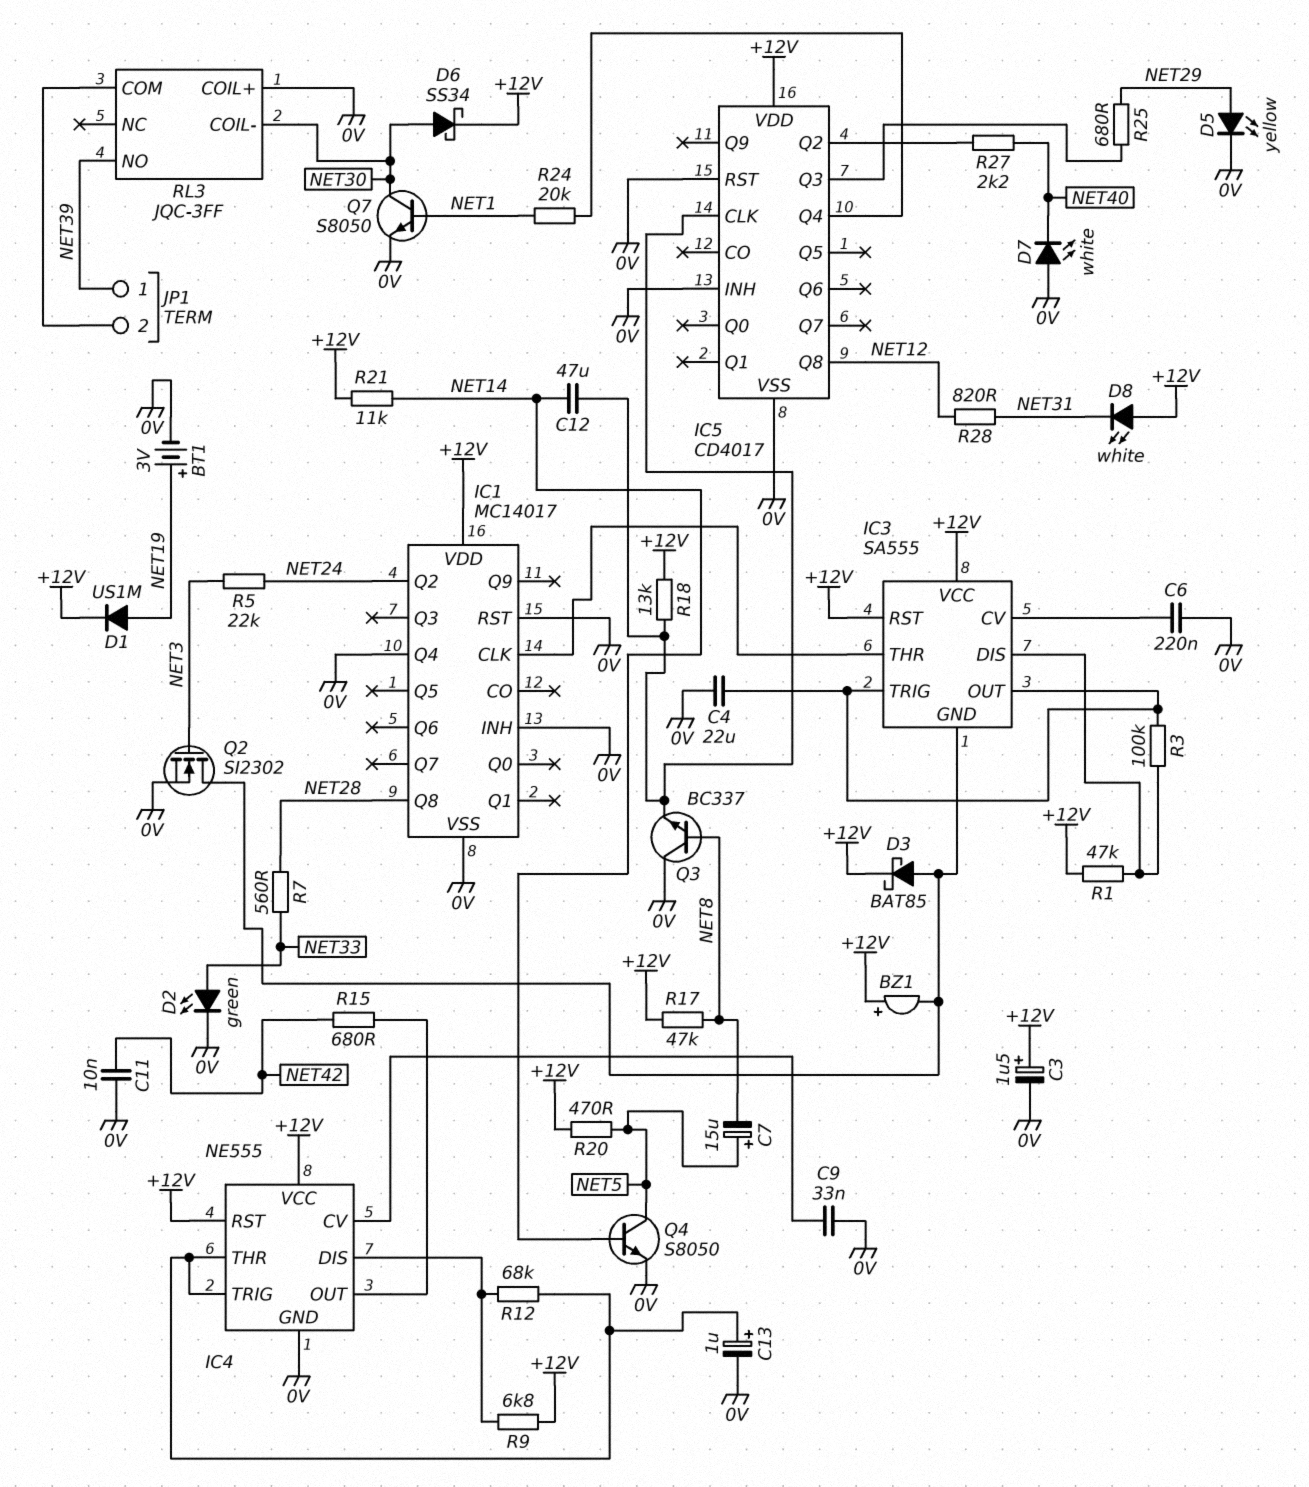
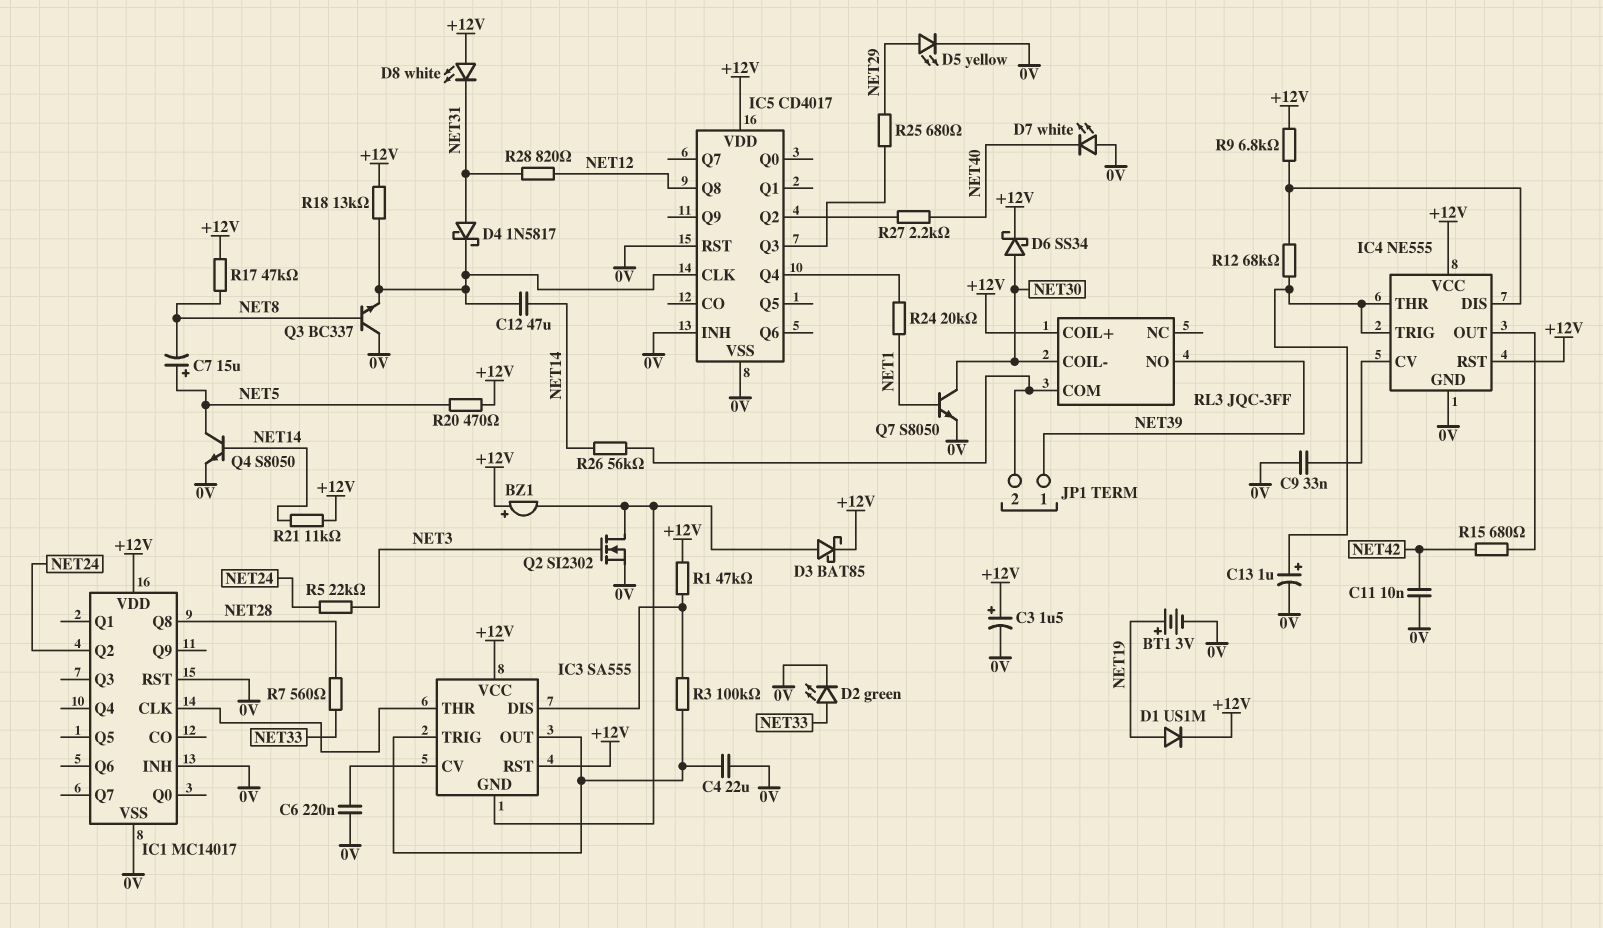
D4: none -> schottky 1N5817 (A NET31, K IC5/CLK)
IC1 pin Q4: 0V -> none
R26: none -> 56k (JP1/2, NET14)
RL3 pin COIL+: 0V -> +12V

